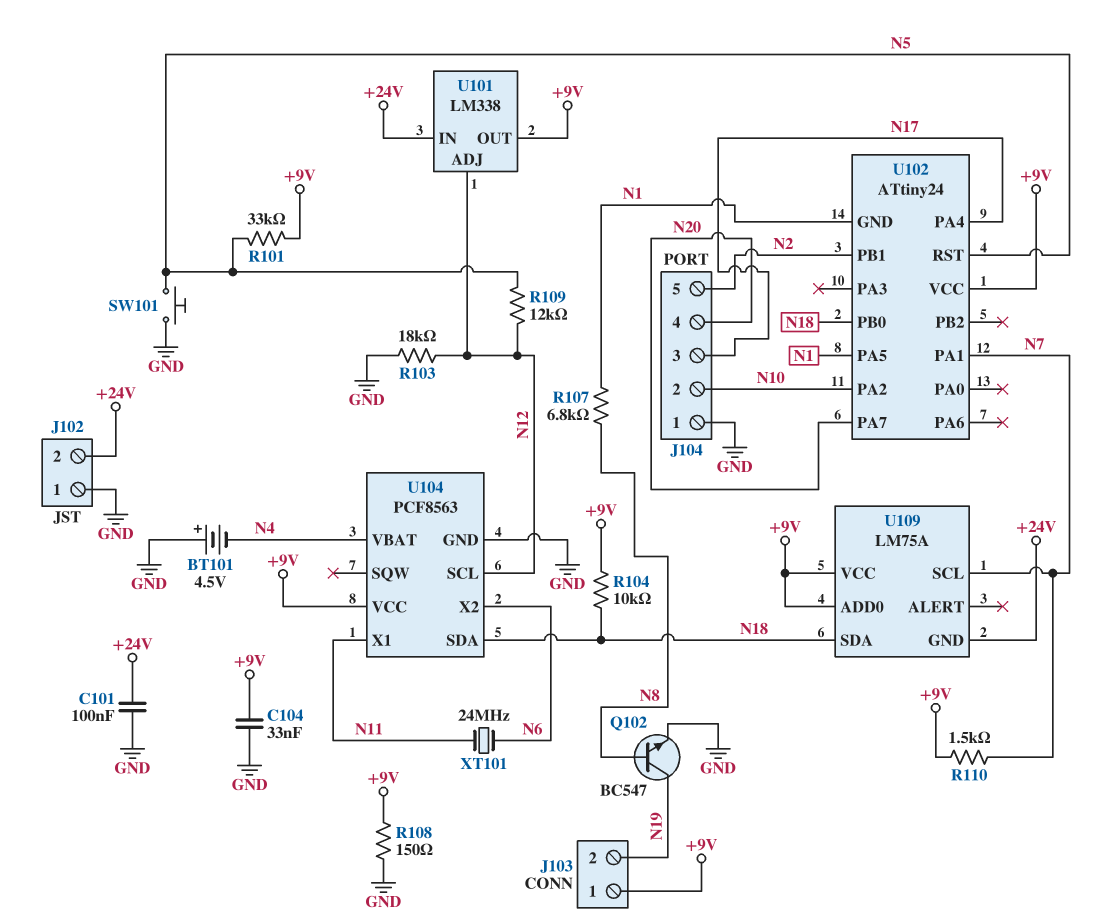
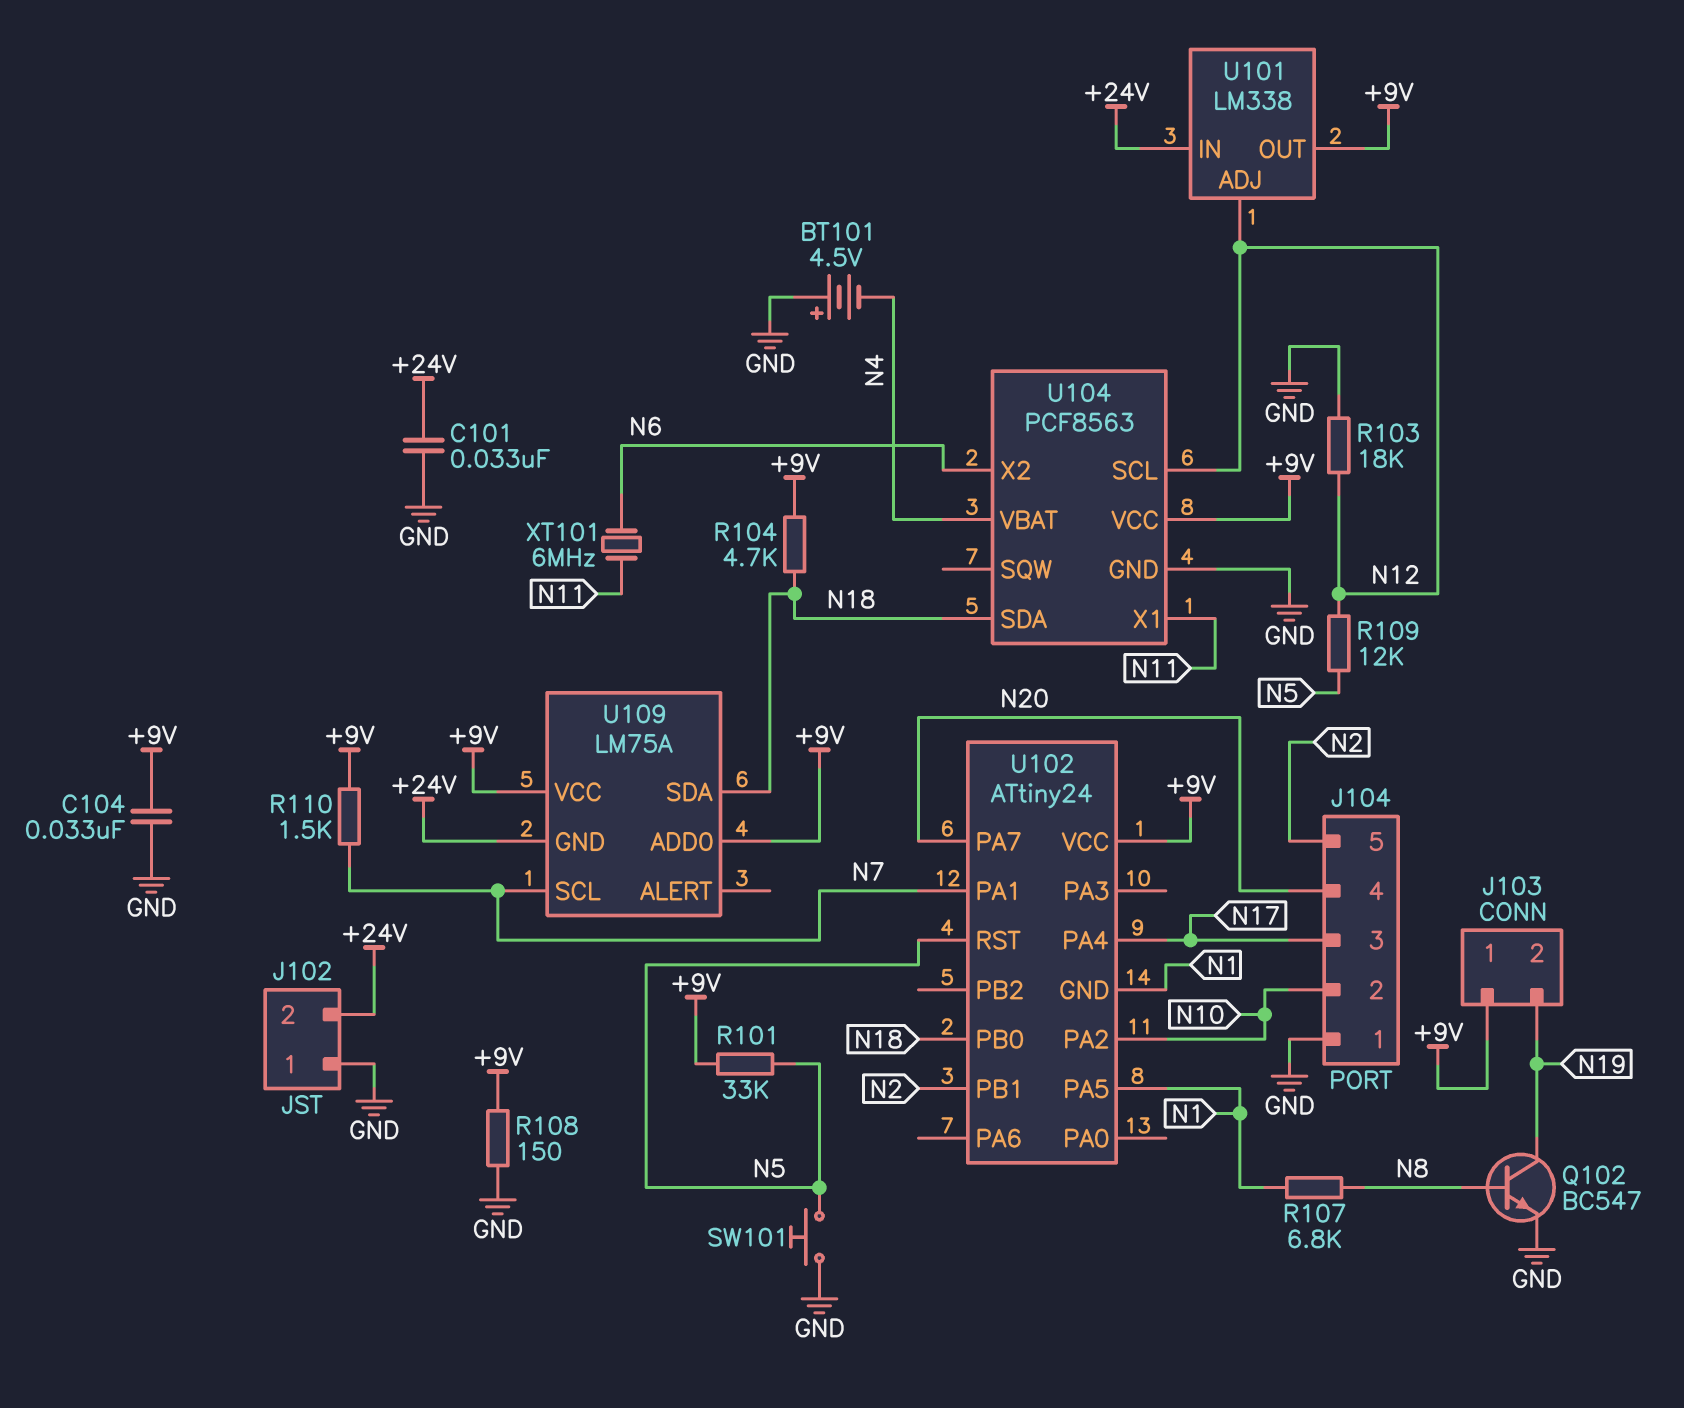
C101: 100nF (+24V, GND) -> 33nF (+24V, GND)
R104: 10k (+9V, N18) -> 4.7k (+9V, N18)
XT101: 24MHz (N6, N11) -> 6MHz (N6, N11)

